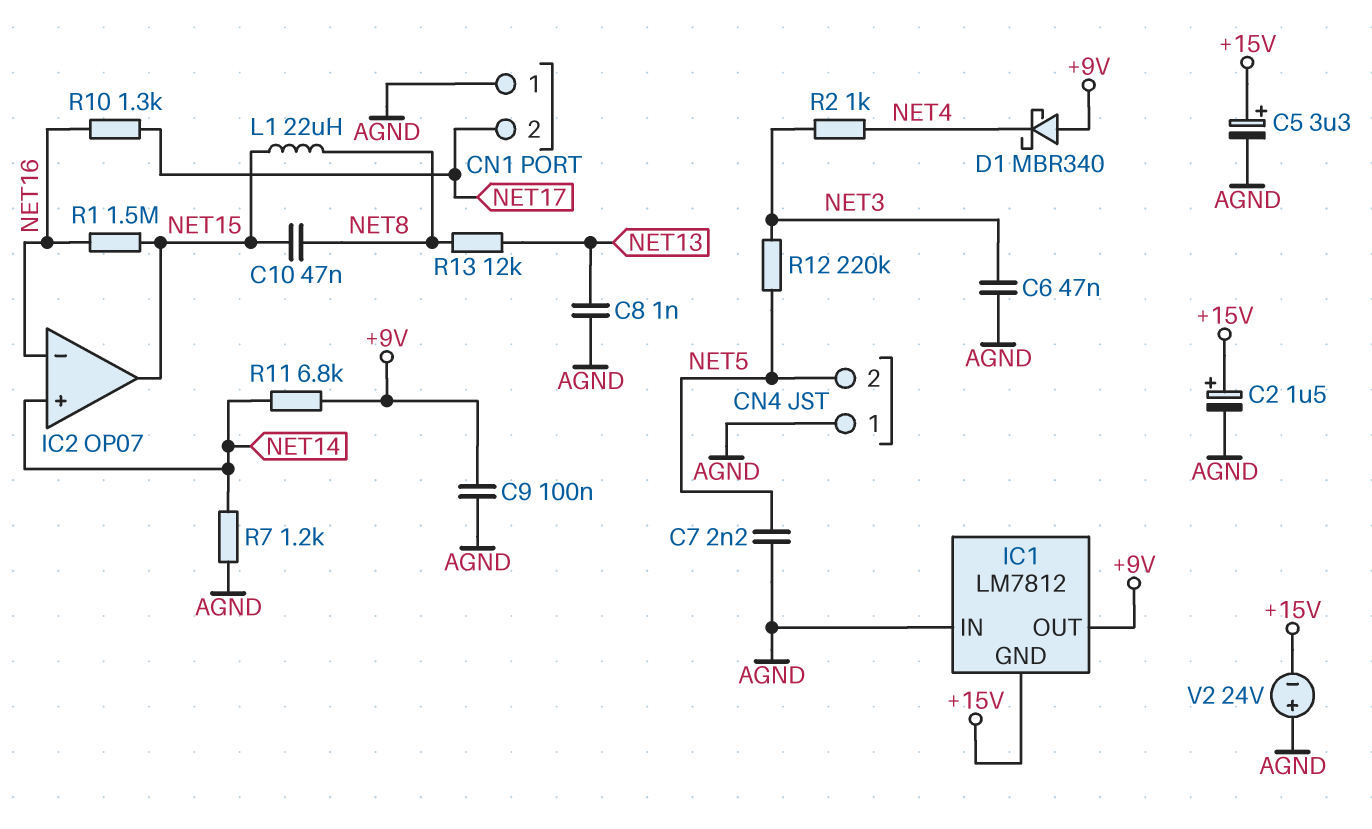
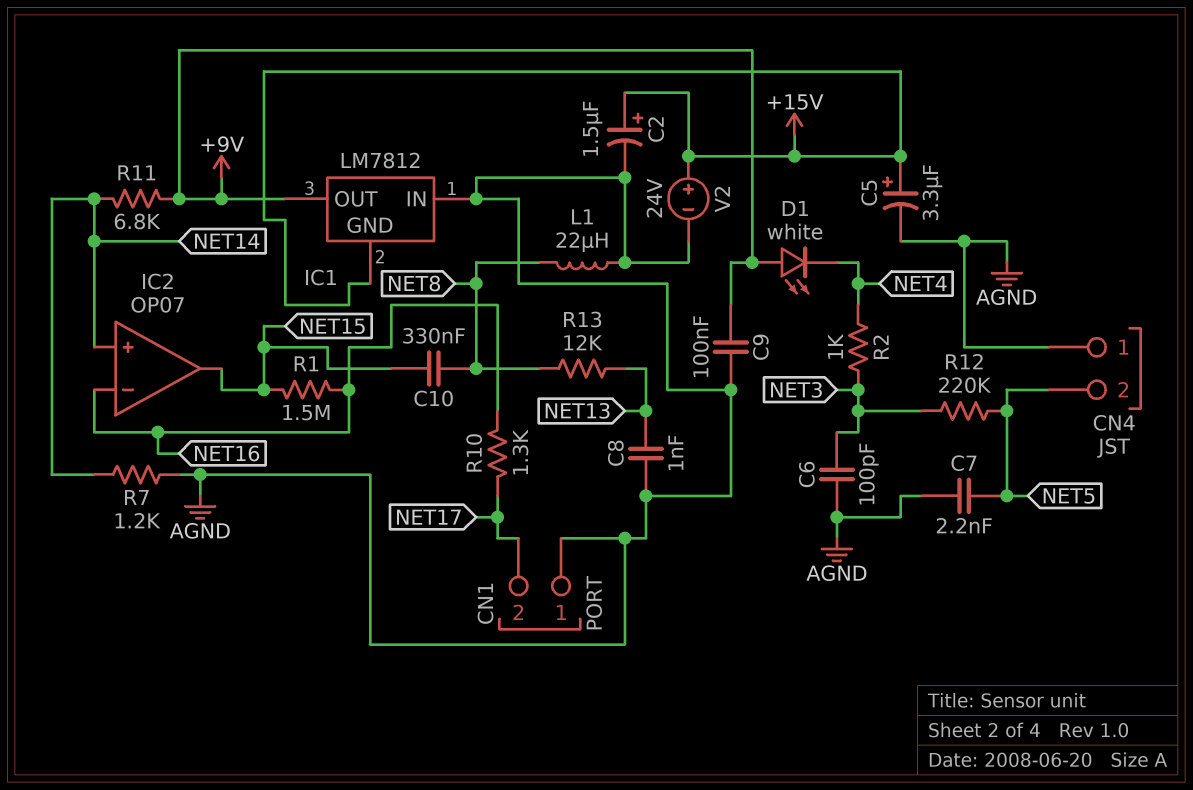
C6: 47nF (AGND, NET3) -> 100pF (AGND, NET3)
C10: 47nF (NET8, NET15) -> 330nF (NET8, NET15)
D1: schottky MBR340 (A +9V, K NET4) -> LED white (A +9V, K NET4)
L1: 22uH (NET8, NET15) -> 22uH (AGND, NET8)
V2: 24V (plus AGND, minus +15V) -> 24V (plus +15V, minus AGND)

